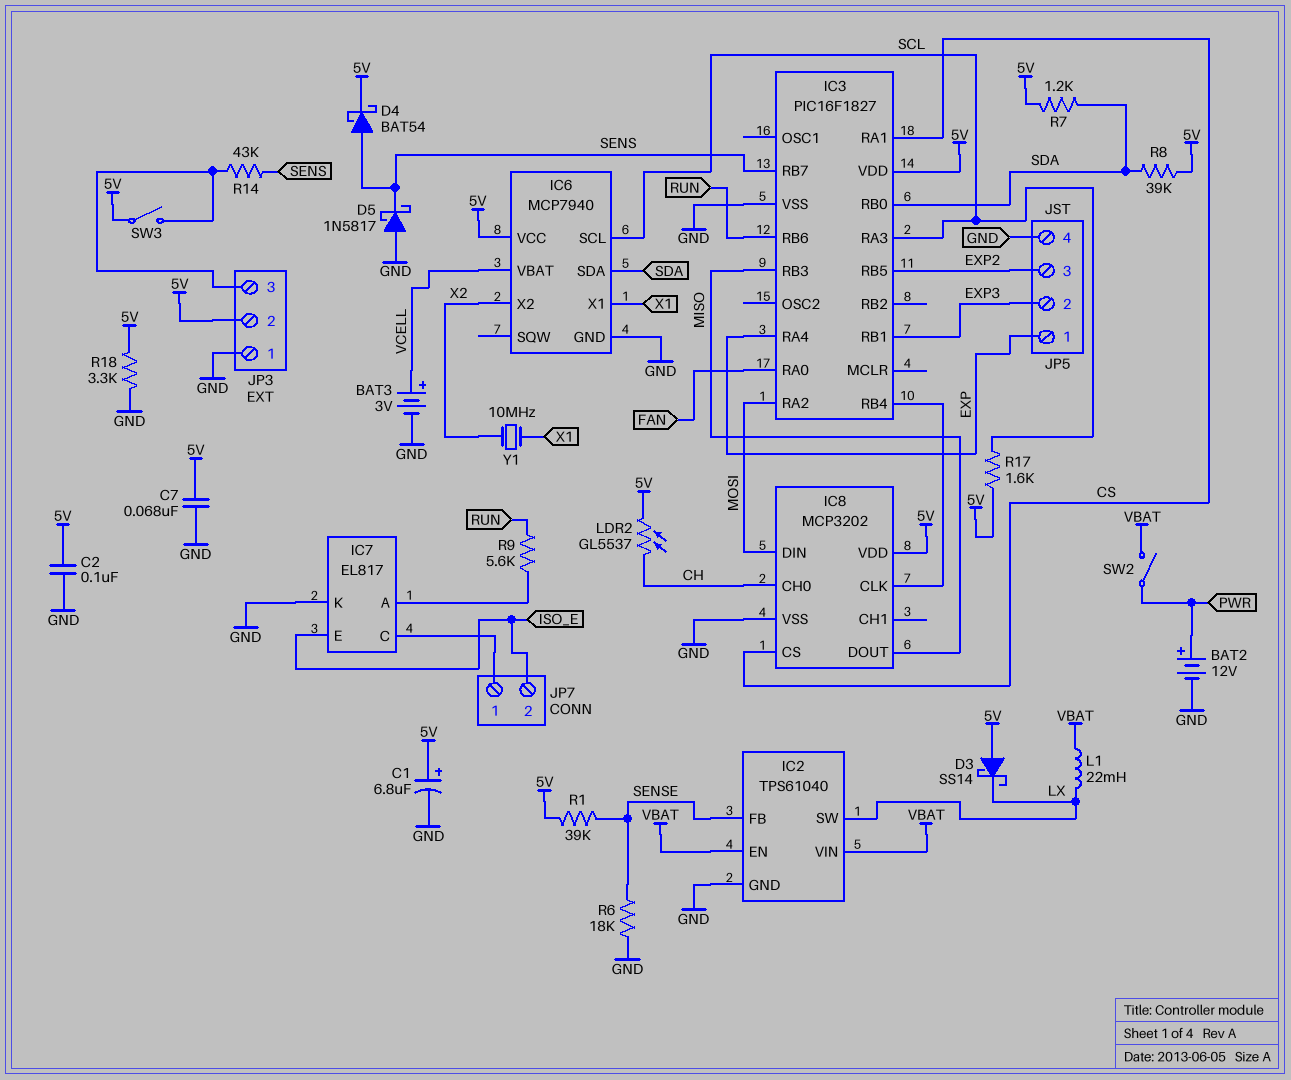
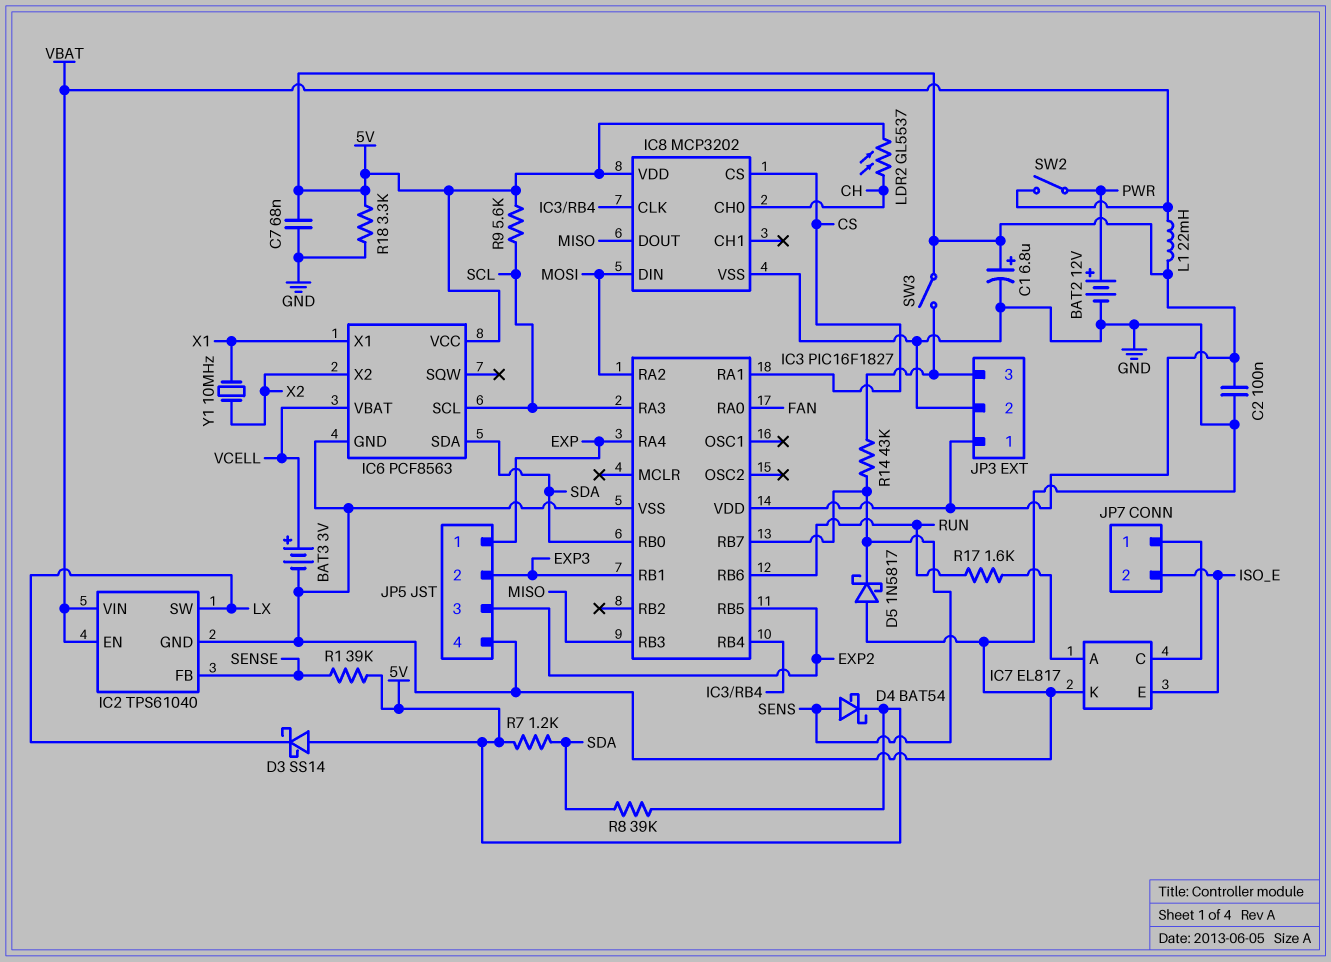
IC6: MCP7940 -> PCF8563
JP3 pin 1: GND -> 5V
JP3 pin 2: 5V -> GND
L1: 22mH (LX, VBAT) -> 22mH (5V, VBAT)
R6: 18k (GND, SENSE) -> none
R9: 5.6k (IC7/A, RUN) -> 5.6k (5V, SCL)
R17: 1.6k (5V, SCL) -> 1.6k (IC7/A, RUN)

